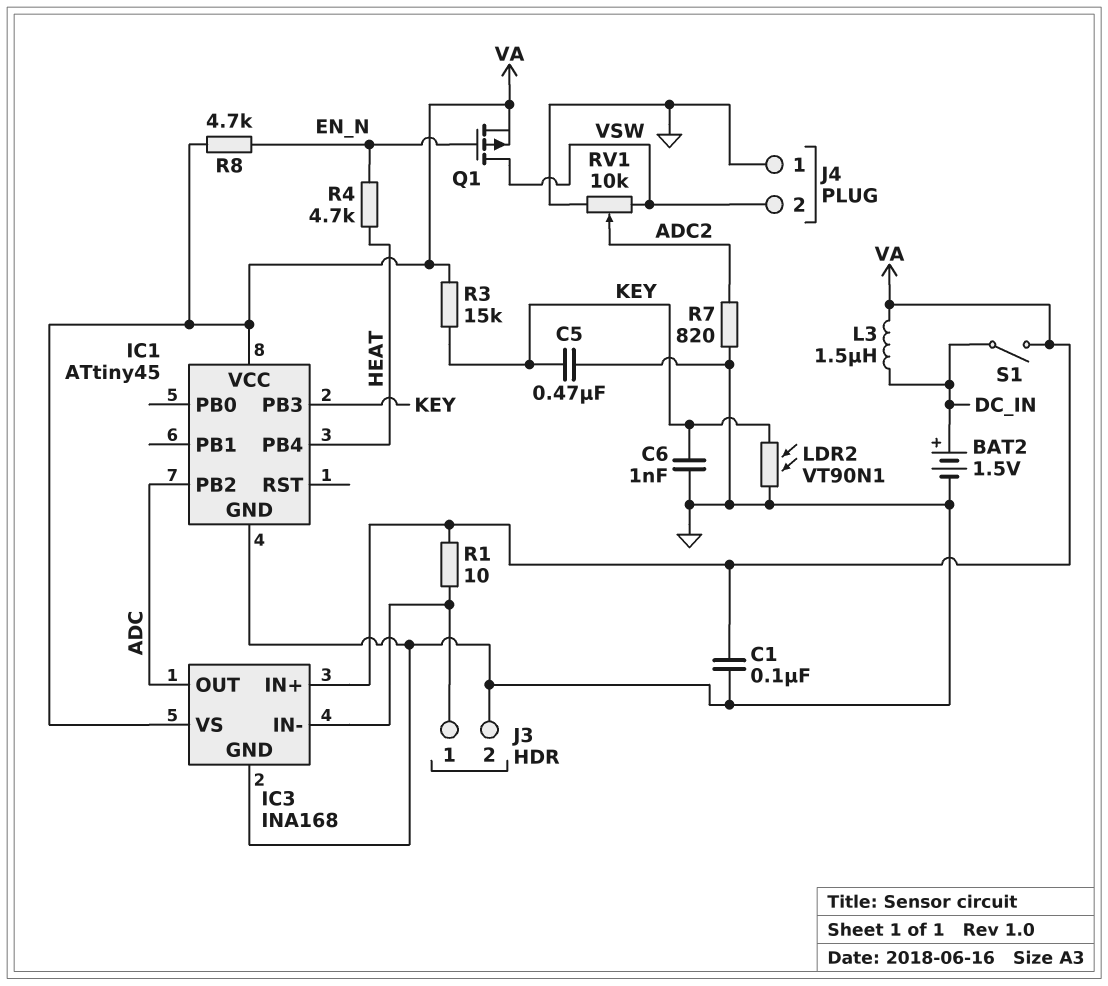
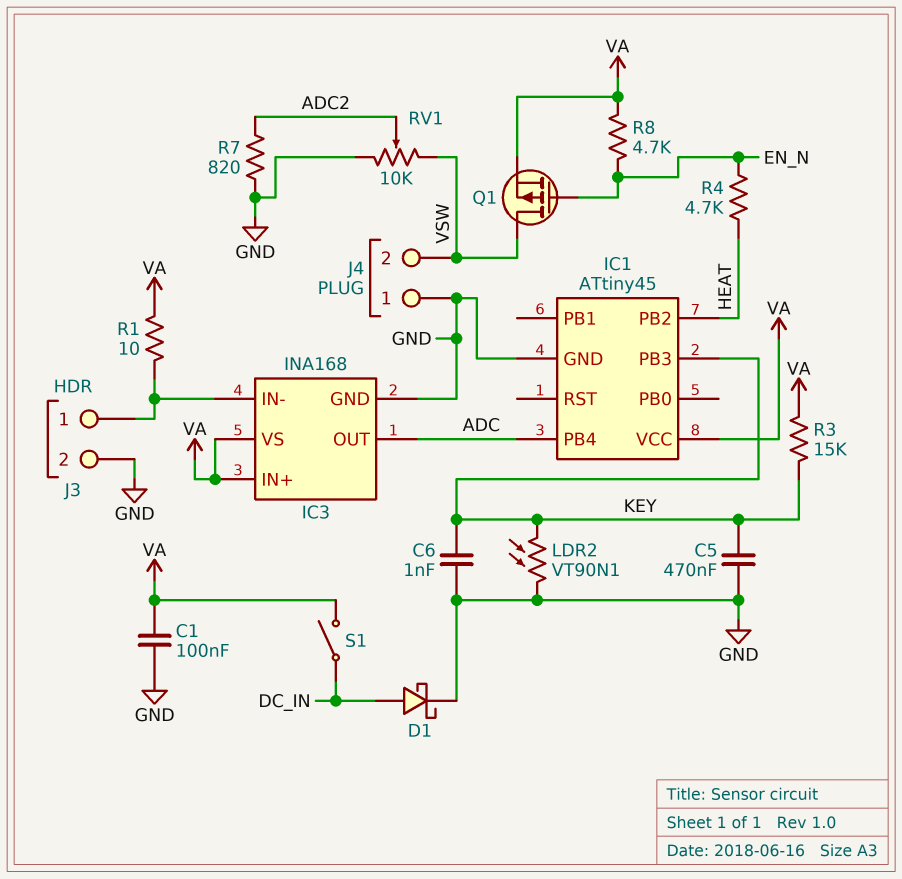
BAT2: 1.5V (plus DC_IN, minus GND) -> none
D1: none -> schottky (A DC_IN, K GND)
IC1 pin PB2: ADC -> HEAT
IC1 pin PB4: HEAT -> ADC
L3: 1.5uH (DC_IN, VA) -> none

